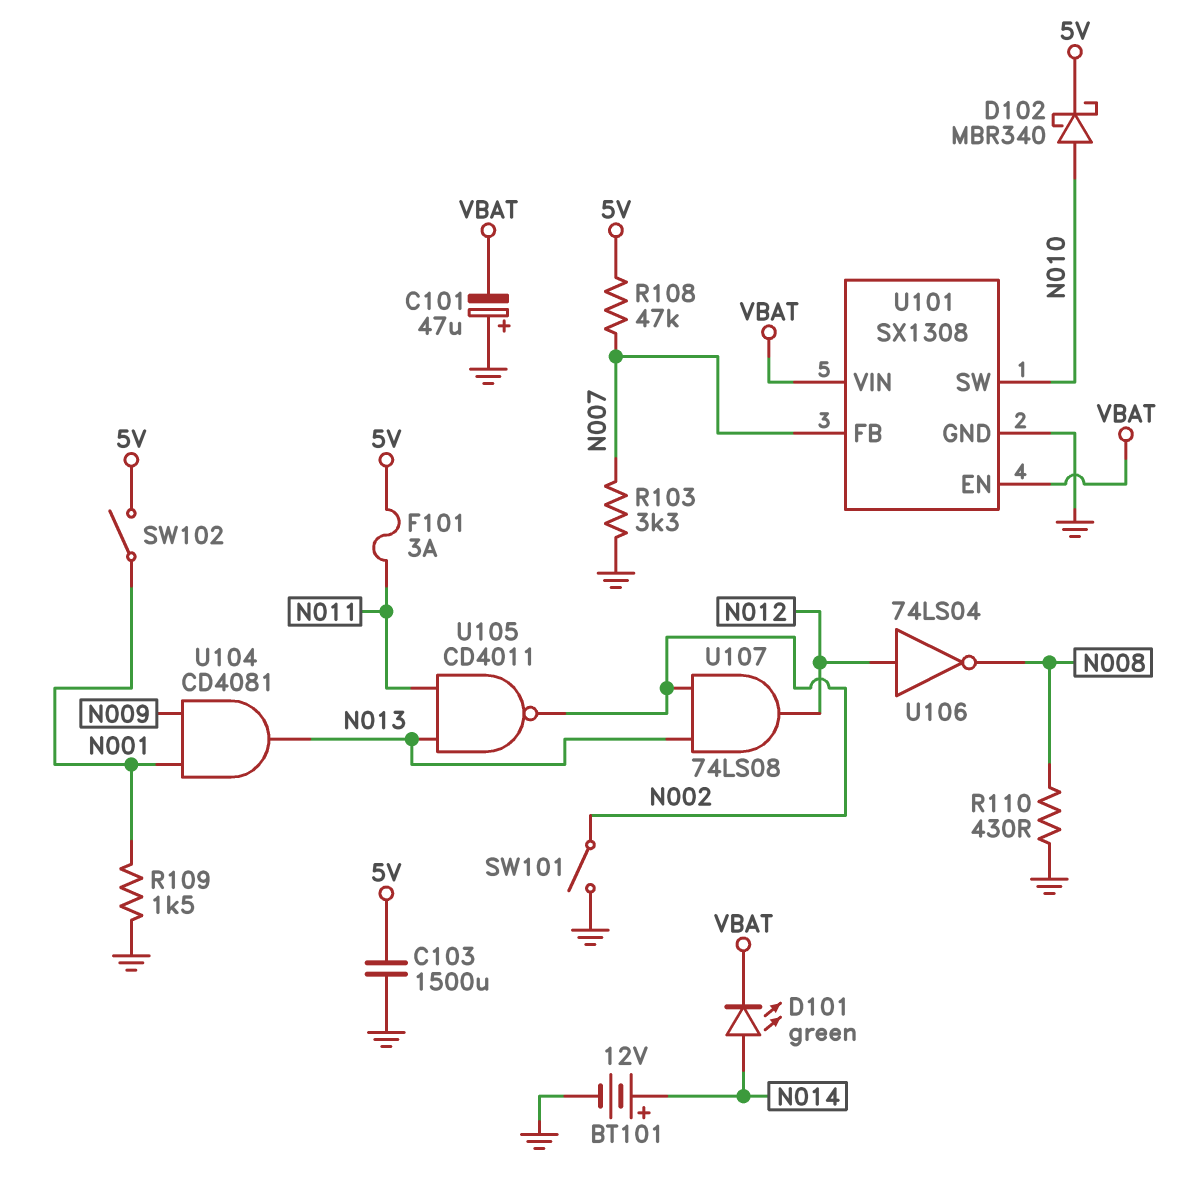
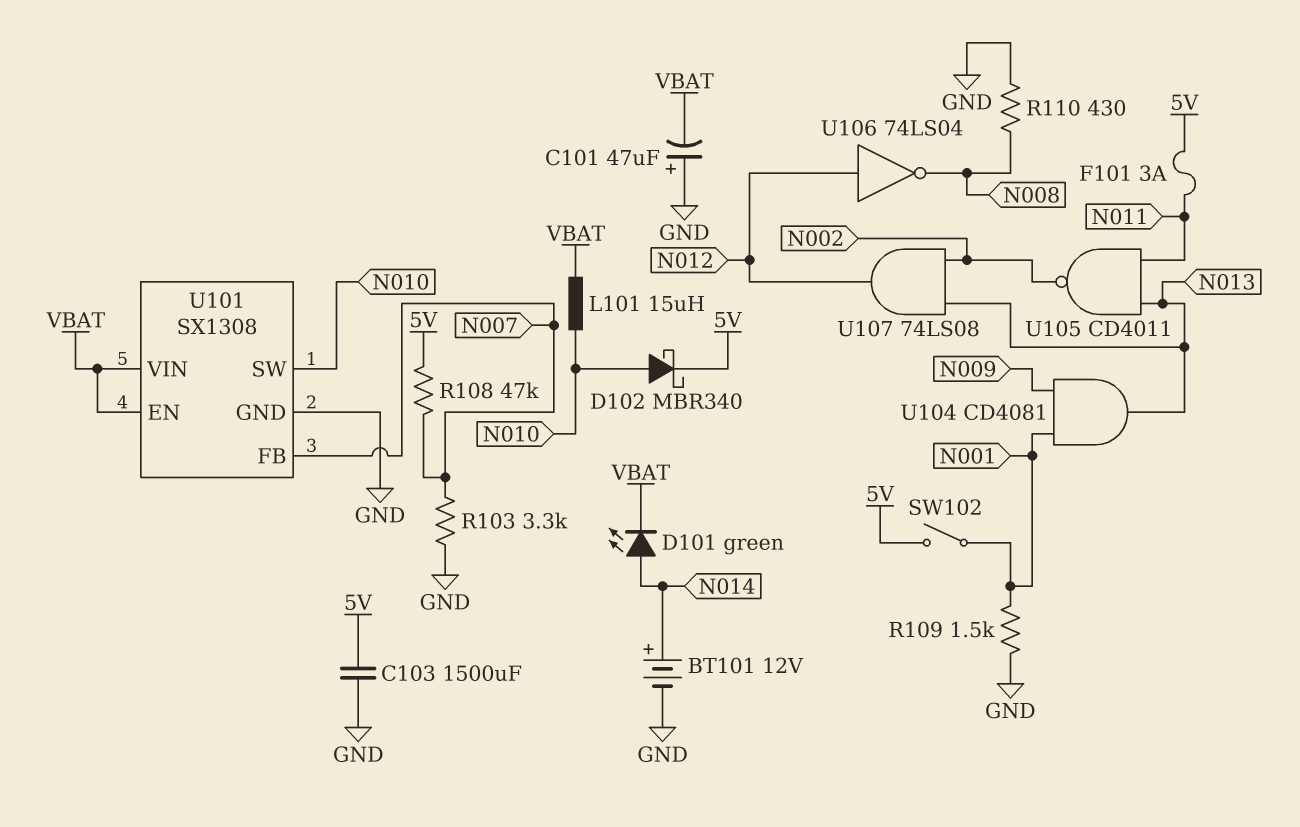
L101: none -> 15uH (N010, VBAT)
SW101: switch (GND, N002) -> none

